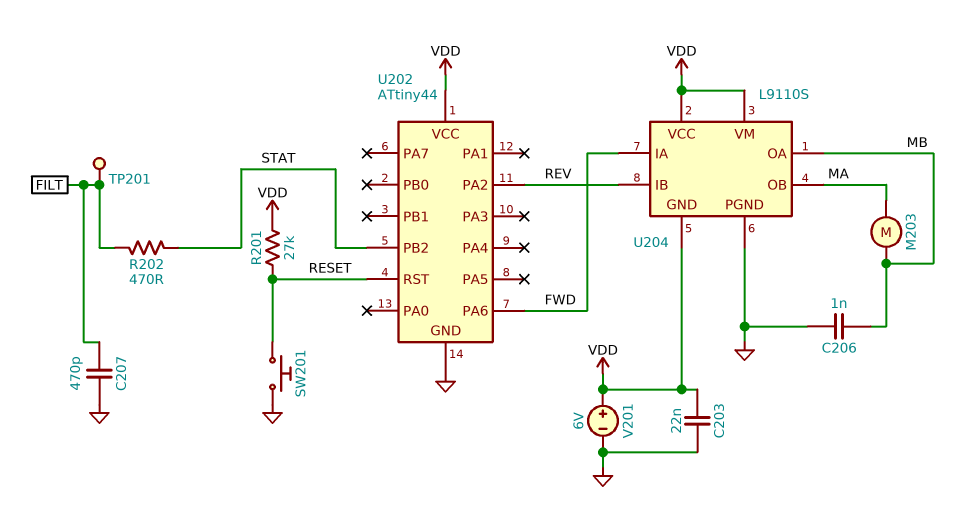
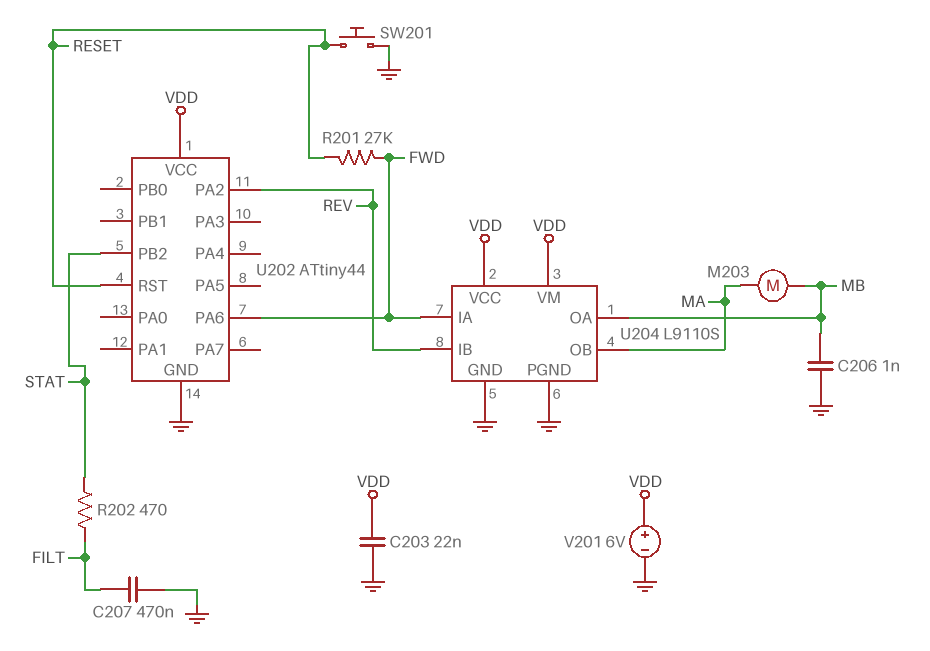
C207: 470pF (FILT, GND) -> 470nF (FILT, GND)
R201: 27k (RESET, VDD) -> 27k (FWD, RESET)
TP201: test point (FILT) -> none
U204 pin GND: VDD -> GND

